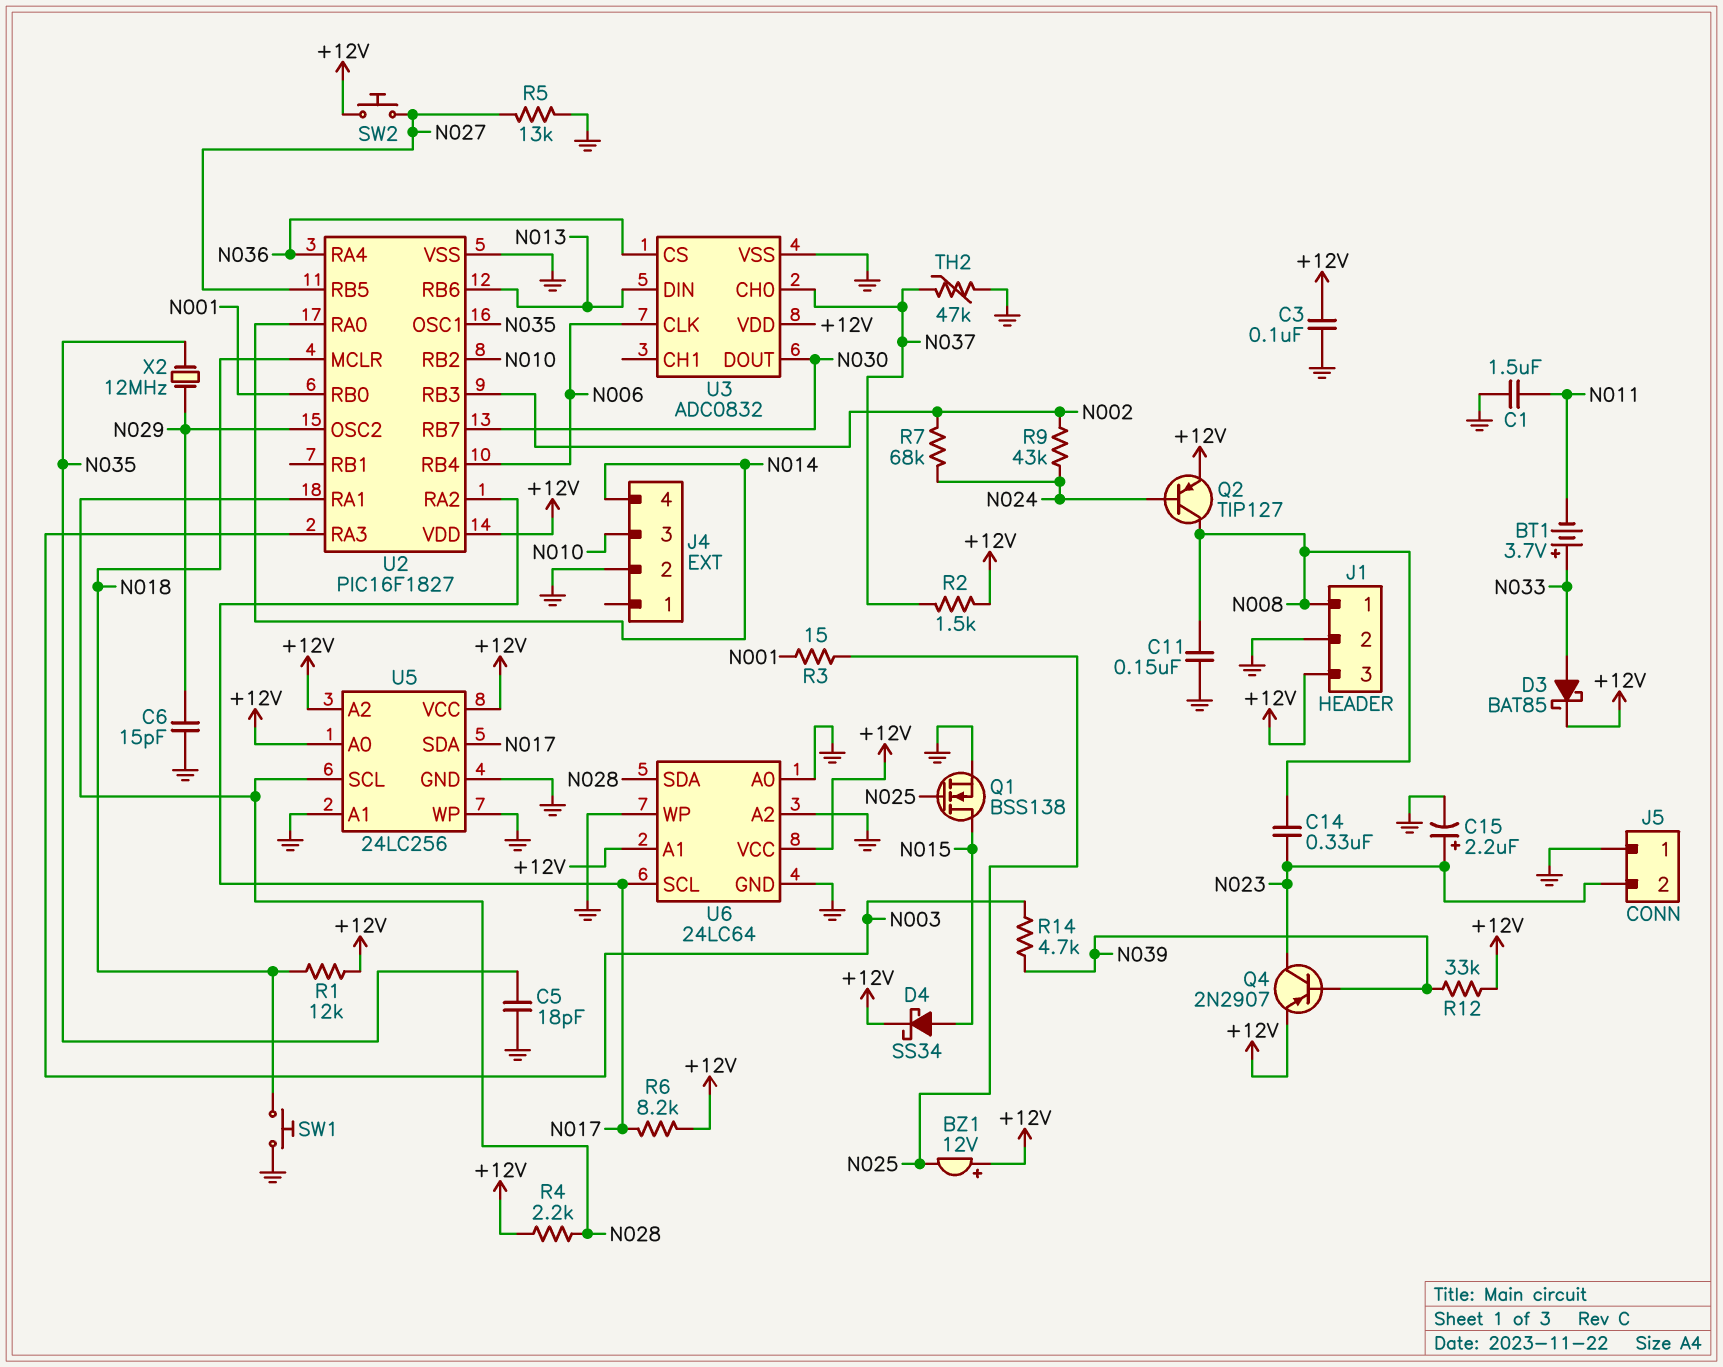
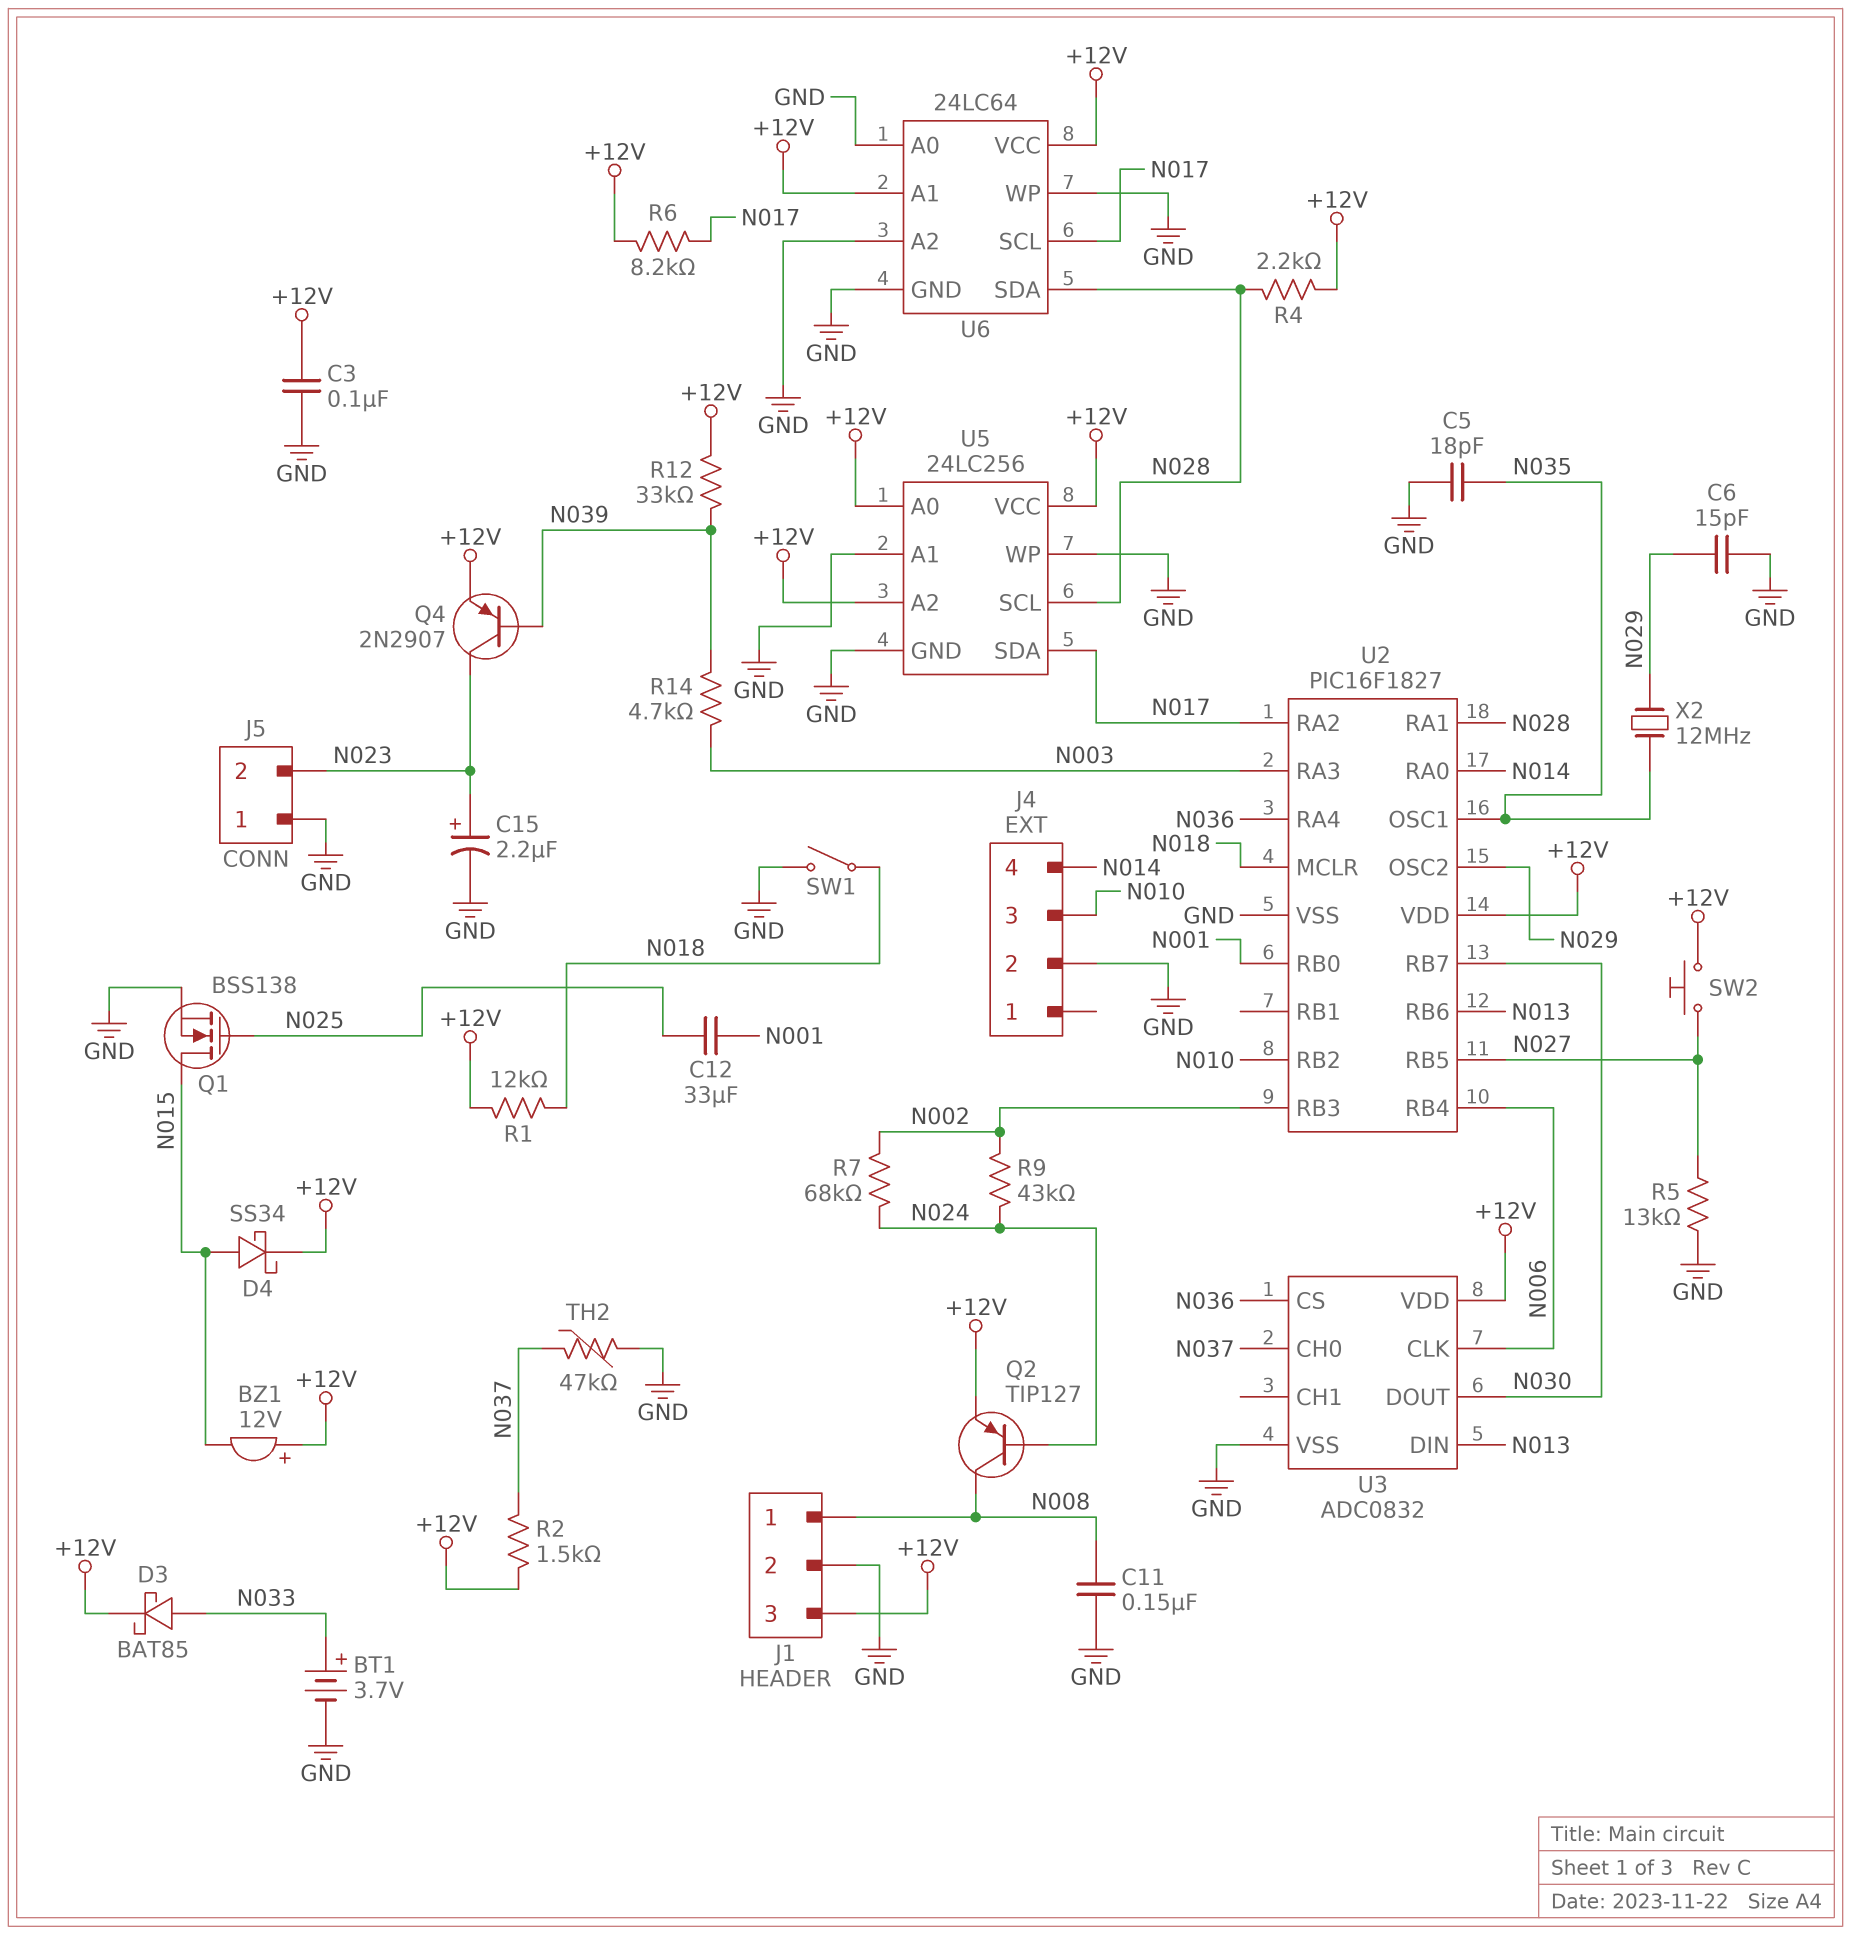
BT1: 3.7V (plus N033, minus N011) -> 3.7V (plus N033, minus GND)
BZ1: buzzer 12V (plus +12V, minus N025) -> buzzer 12V (plus +12V, minus N015)
C1: 1.5uF (GND, N011) -> none
C12: none -> 33uF (N001, N025)
C14: 330nF (N008, N023) -> none
R3: 15 (N001, N025) -> none
SW1: button (GND, N018) -> switch (GND, N018)

